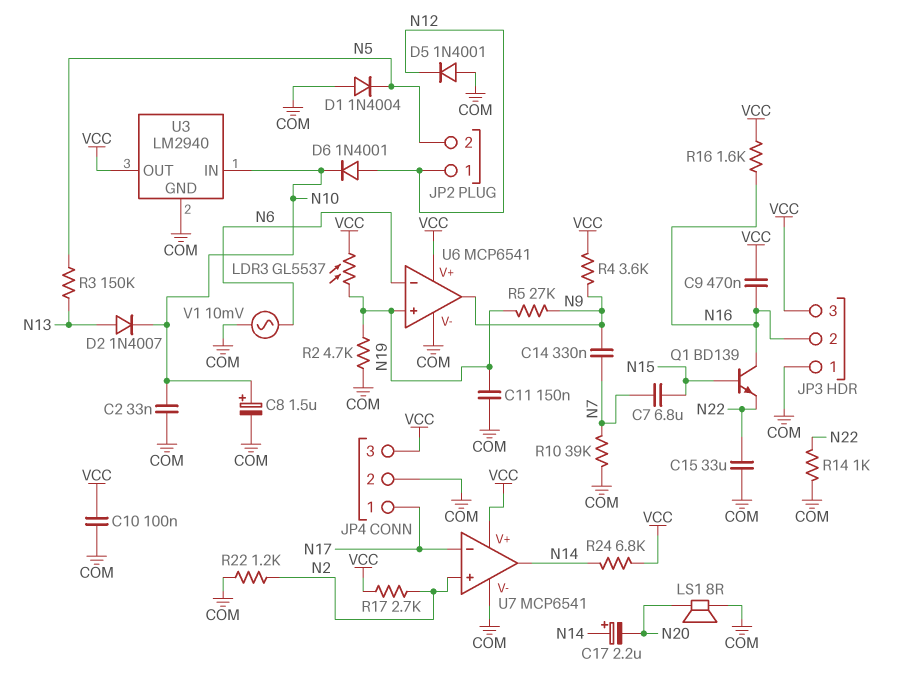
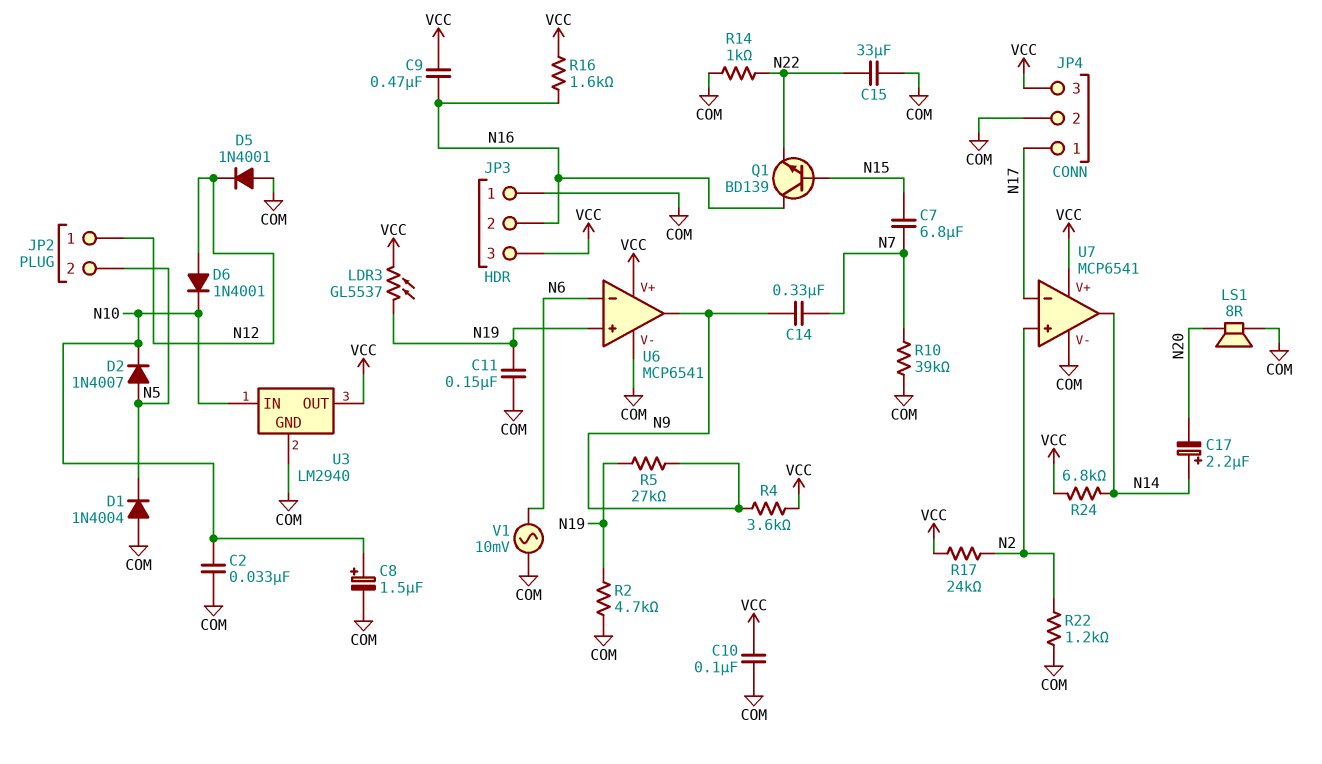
D2: diode 1N4007 (A N13, K N10) -> diode 1N4007 (A N5, K N10)
R3: 150k (N5, N13) -> none
R17: 2.7k (N2, VCC) -> 24k (N2, VCC)

